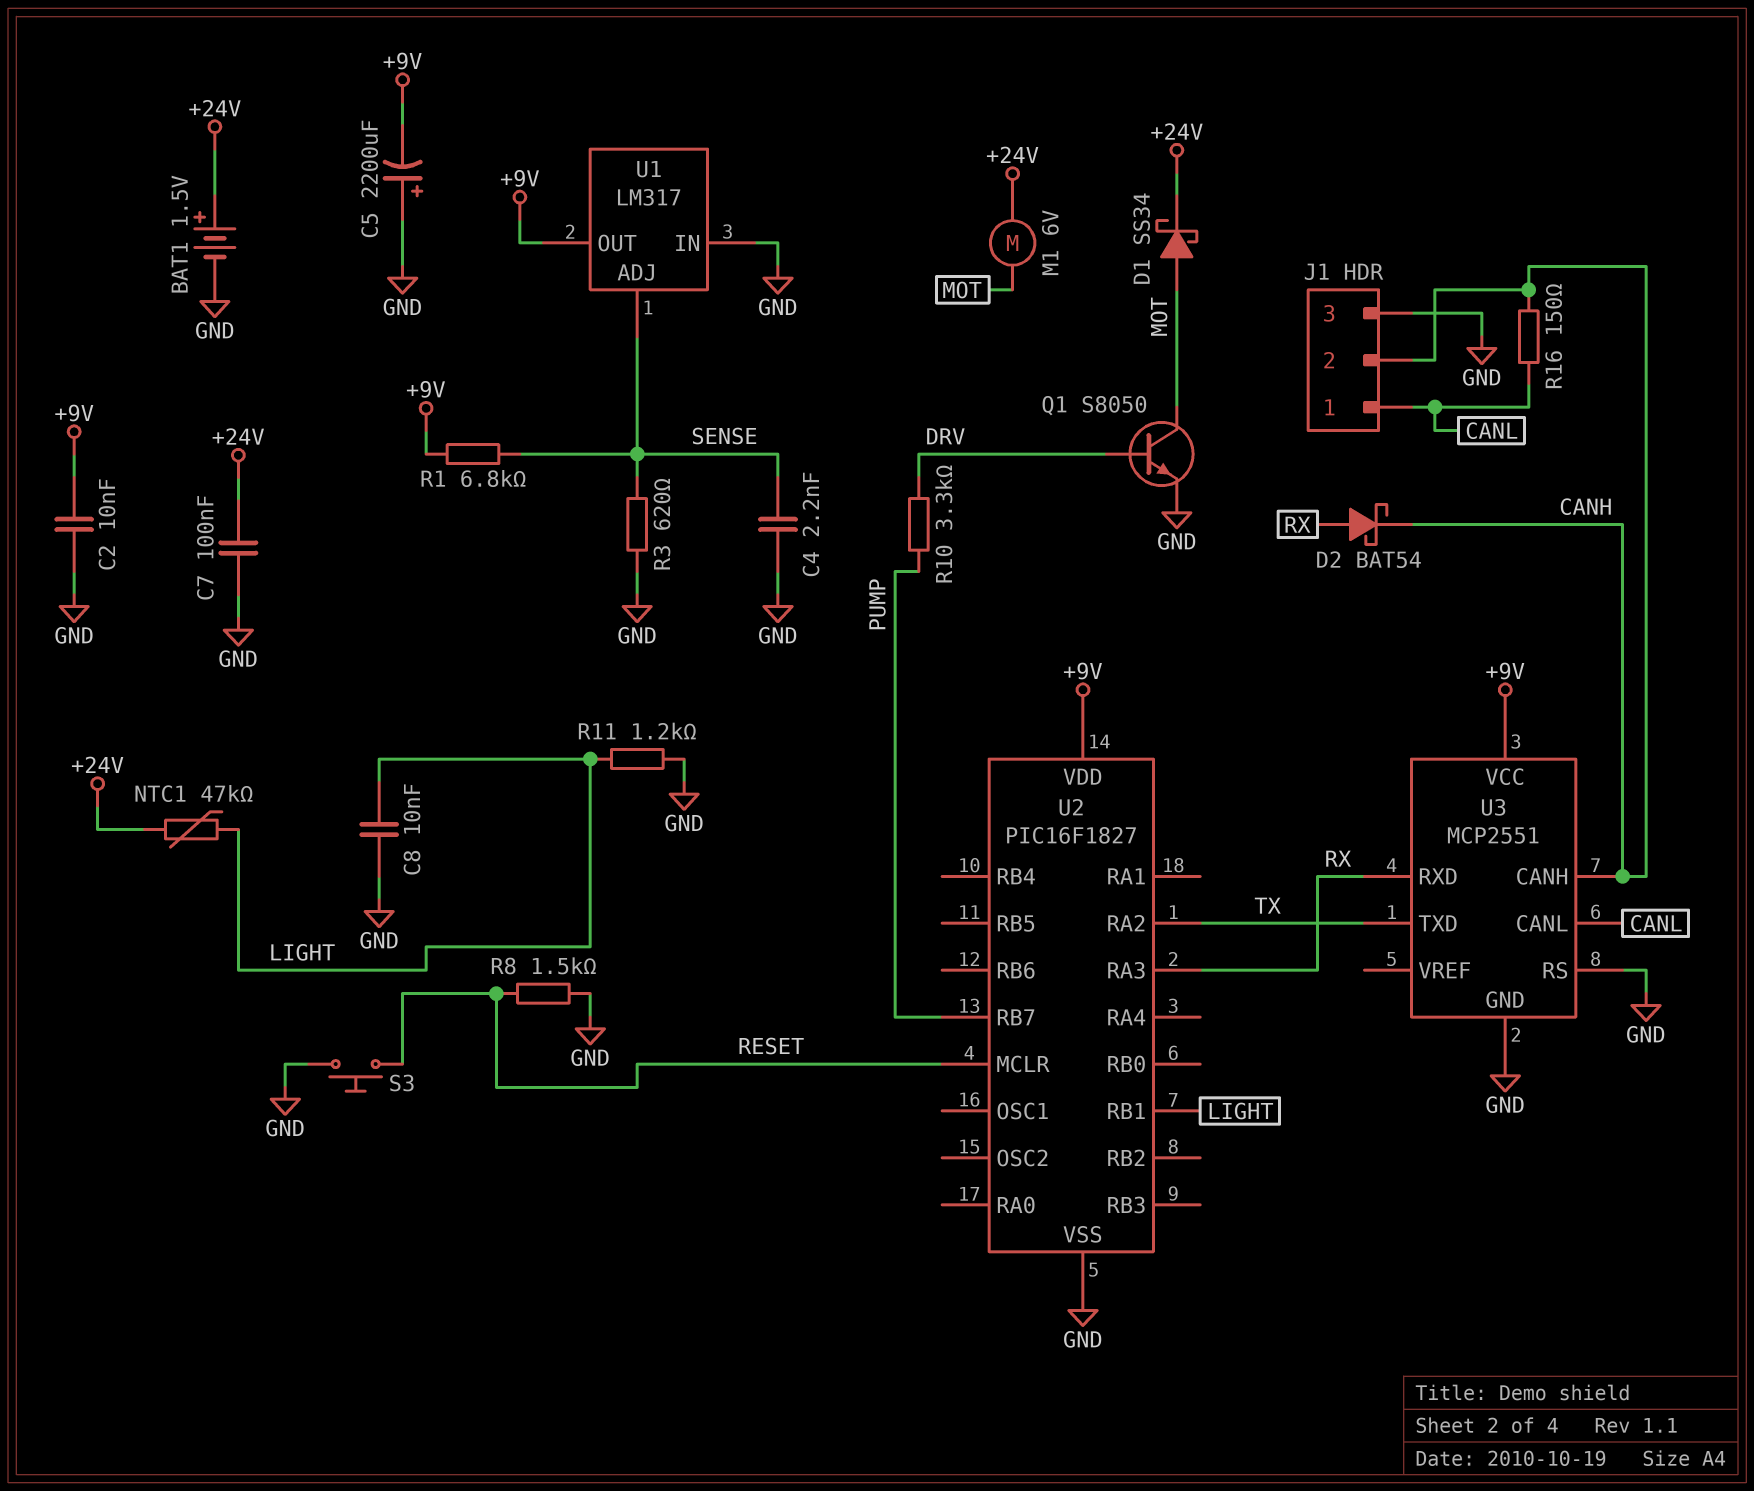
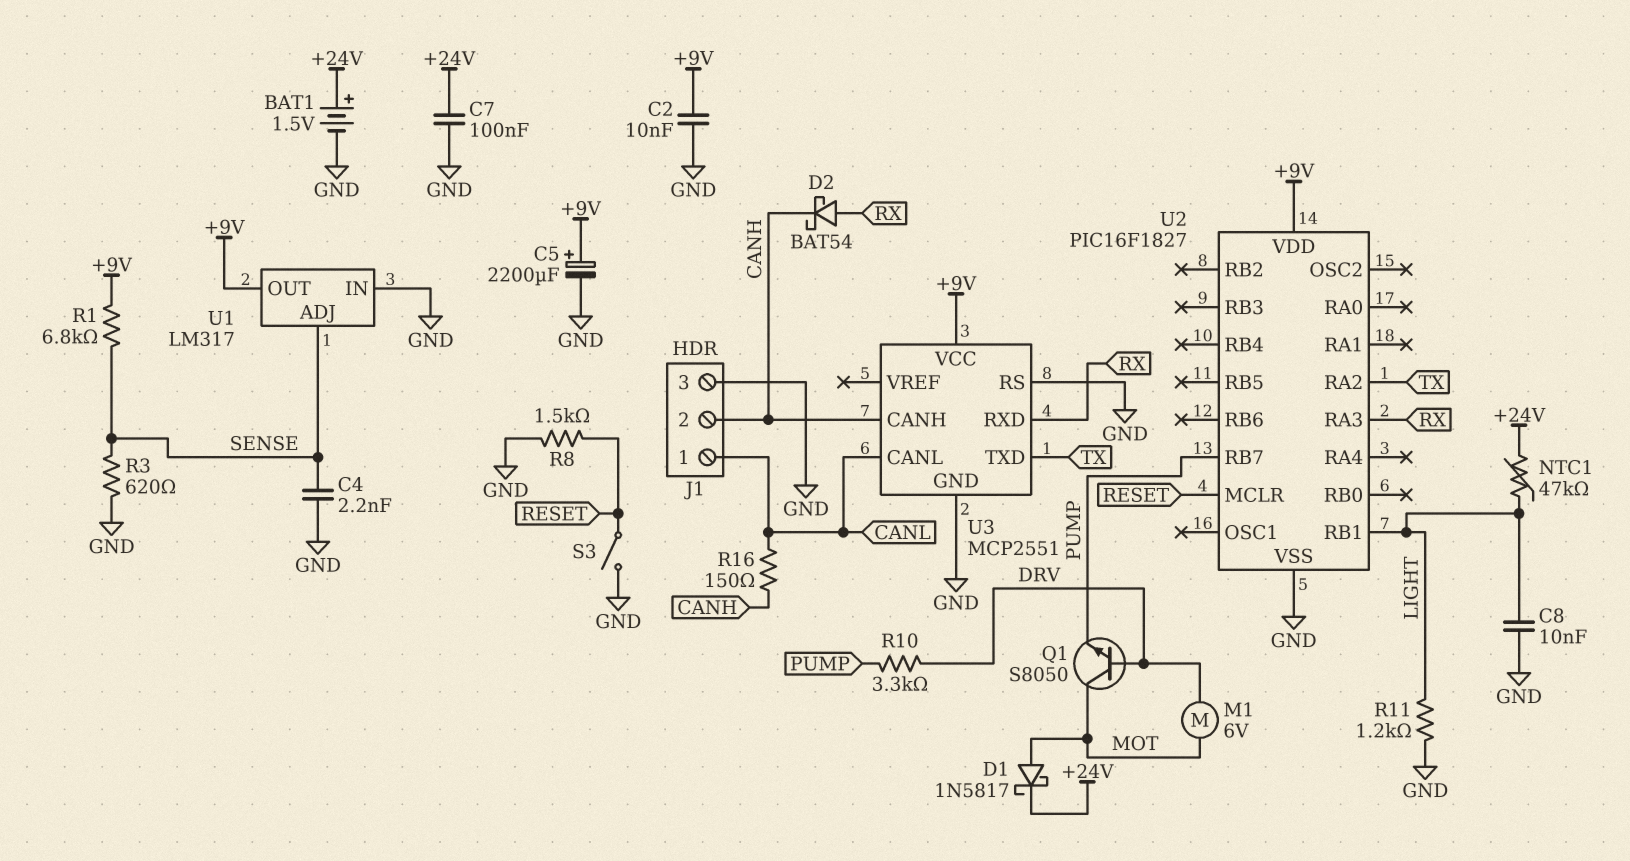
C5: 2200uF (plus GND, minus +9V) -> 2200uF (plus +9V, minus GND)
D1: schottky SS34 (A MOT, K +24V) -> schottky 1N5817 (A MOT, K +24V)
M1: motor 6V (+24V, MOT) -> motor 6V (DRV, MOT)
Q1: NPN S8050 (B DRV, C MOT, E GND) -> NPN S8050 (B DRV, C MOT, E PUMP)
S3: button (GND, RESET) -> switch (GND, RESET)

